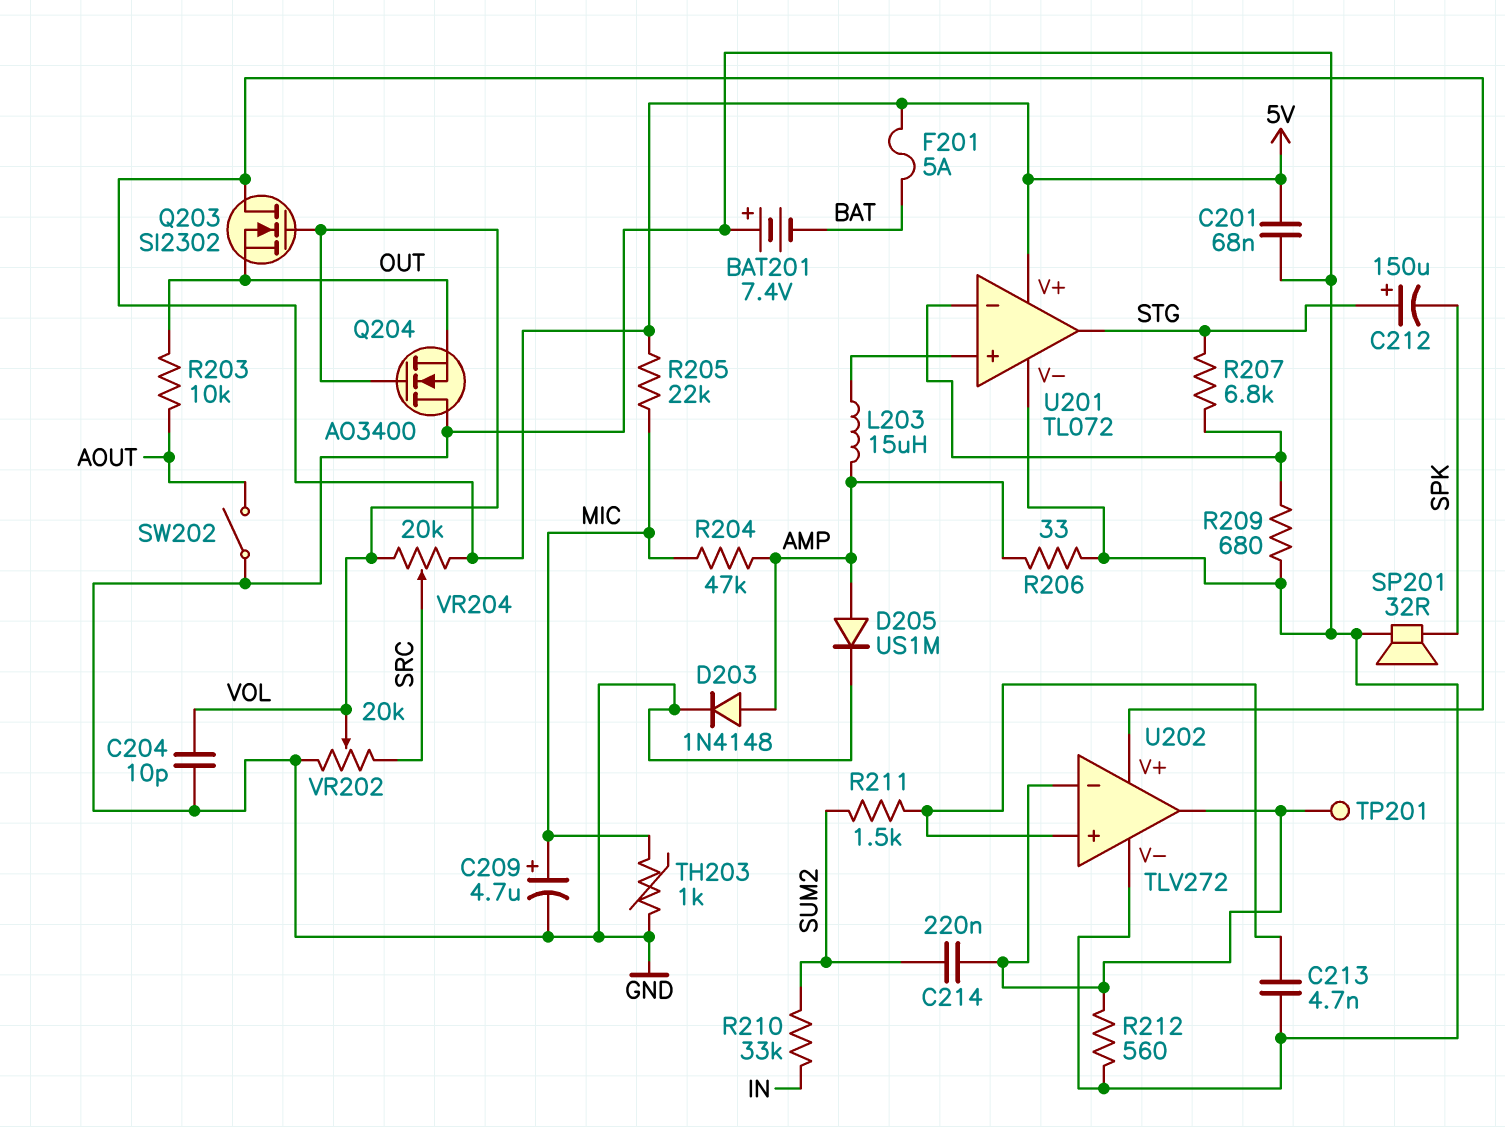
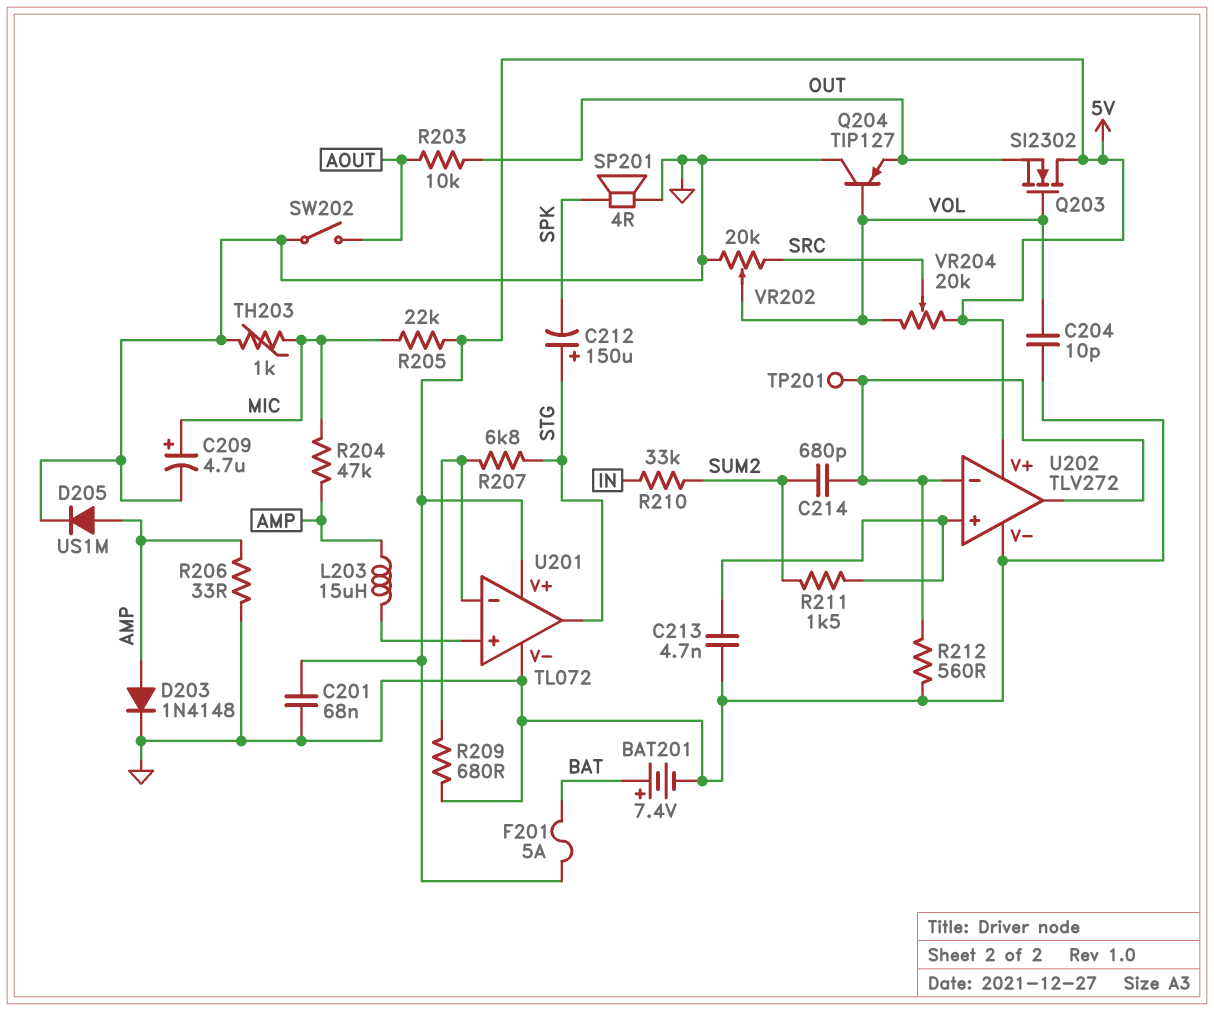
BAT201: 7.4V (plus GND, minus BAT) -> 7.4V (plus BAT, minus GND)
C214: 220nF (SUM2, U202/in-) -> 680pF (SUM2, U202/in-)
Q204: NMOS AO3400 (G VOL, D GND, S OUT) -> PNP TIP127 (B VOL, C GND, E OUT)
SP201: speaker 32R (GND, SPK) -> speaker 4R (GND, SPK)

